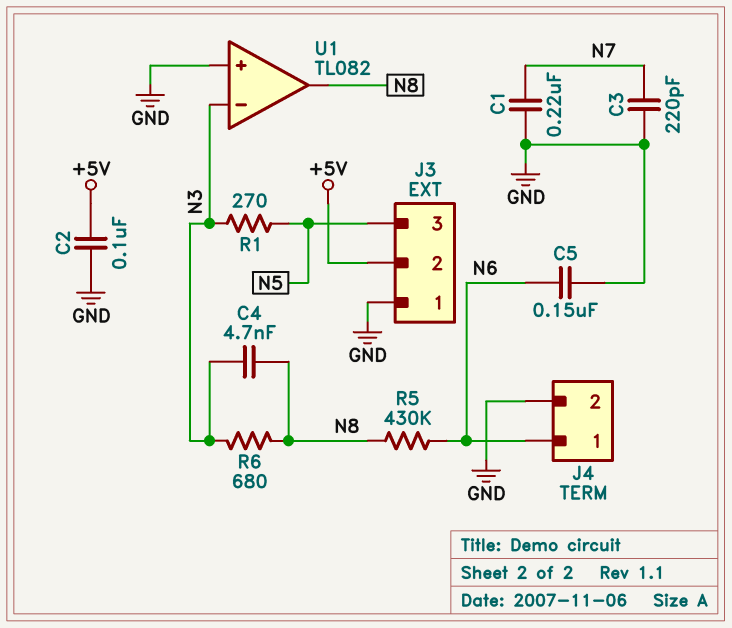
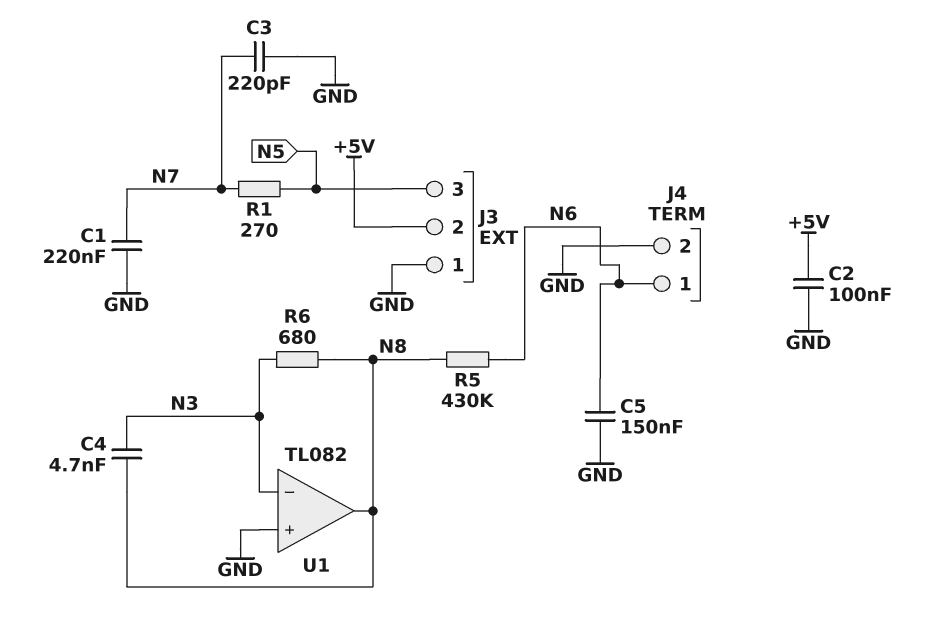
R1: 270 (N3, N5) -> 270 (N5, N7)

